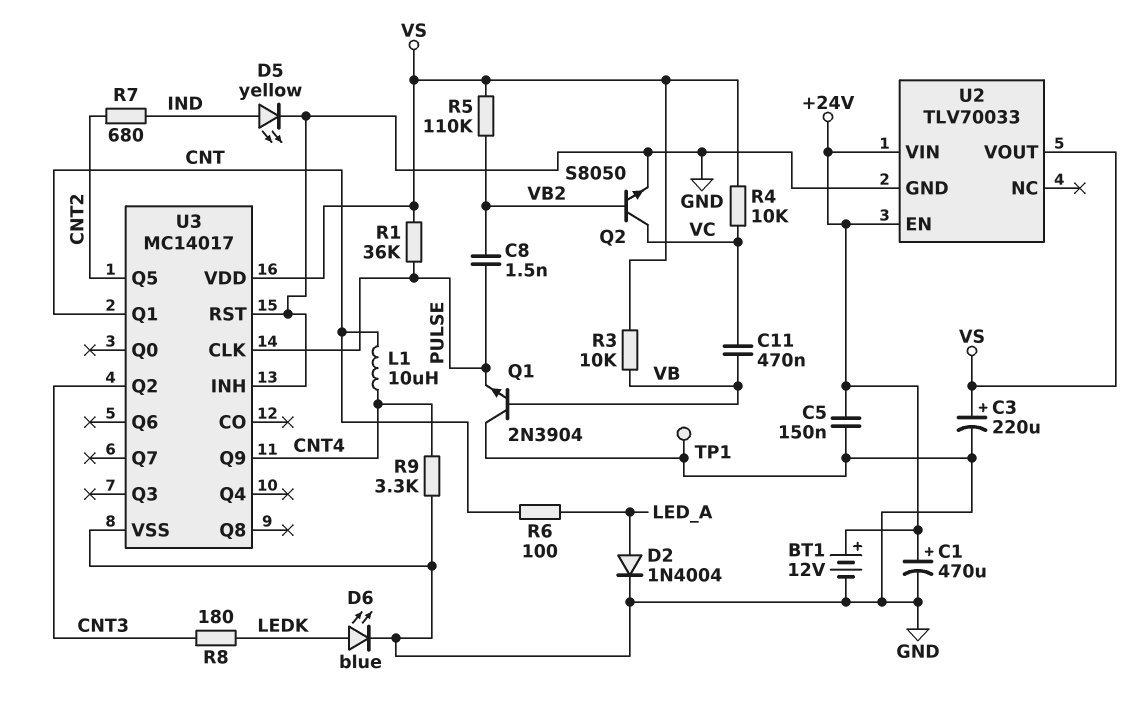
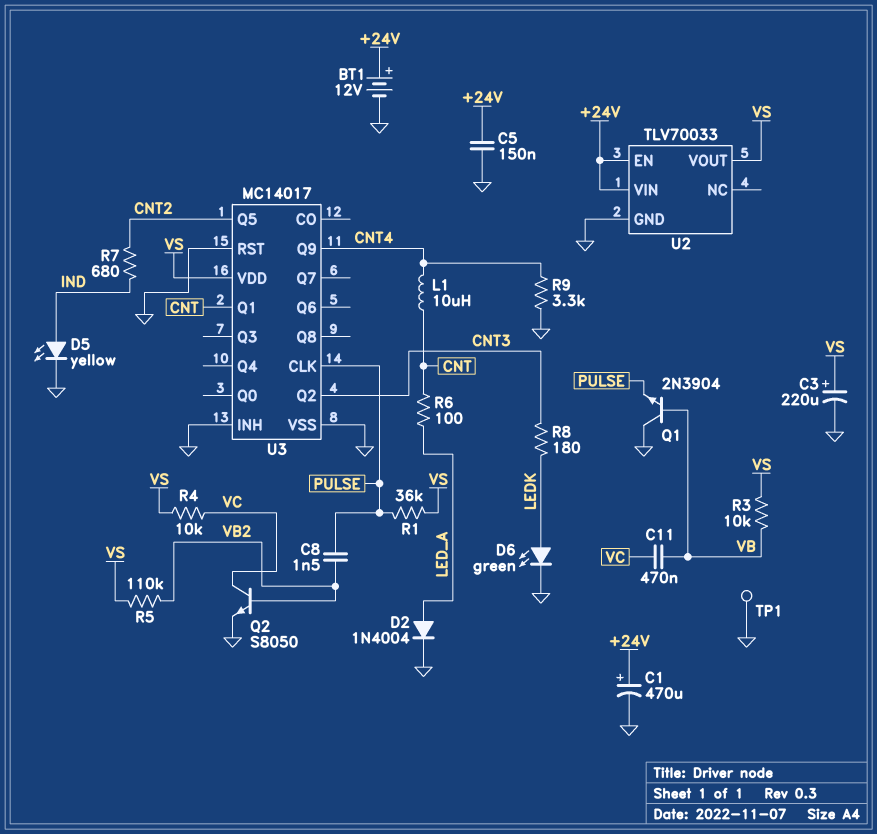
D6: LED blue (A LEDK, K GND) -> LED green (A LEDK, K GND)

